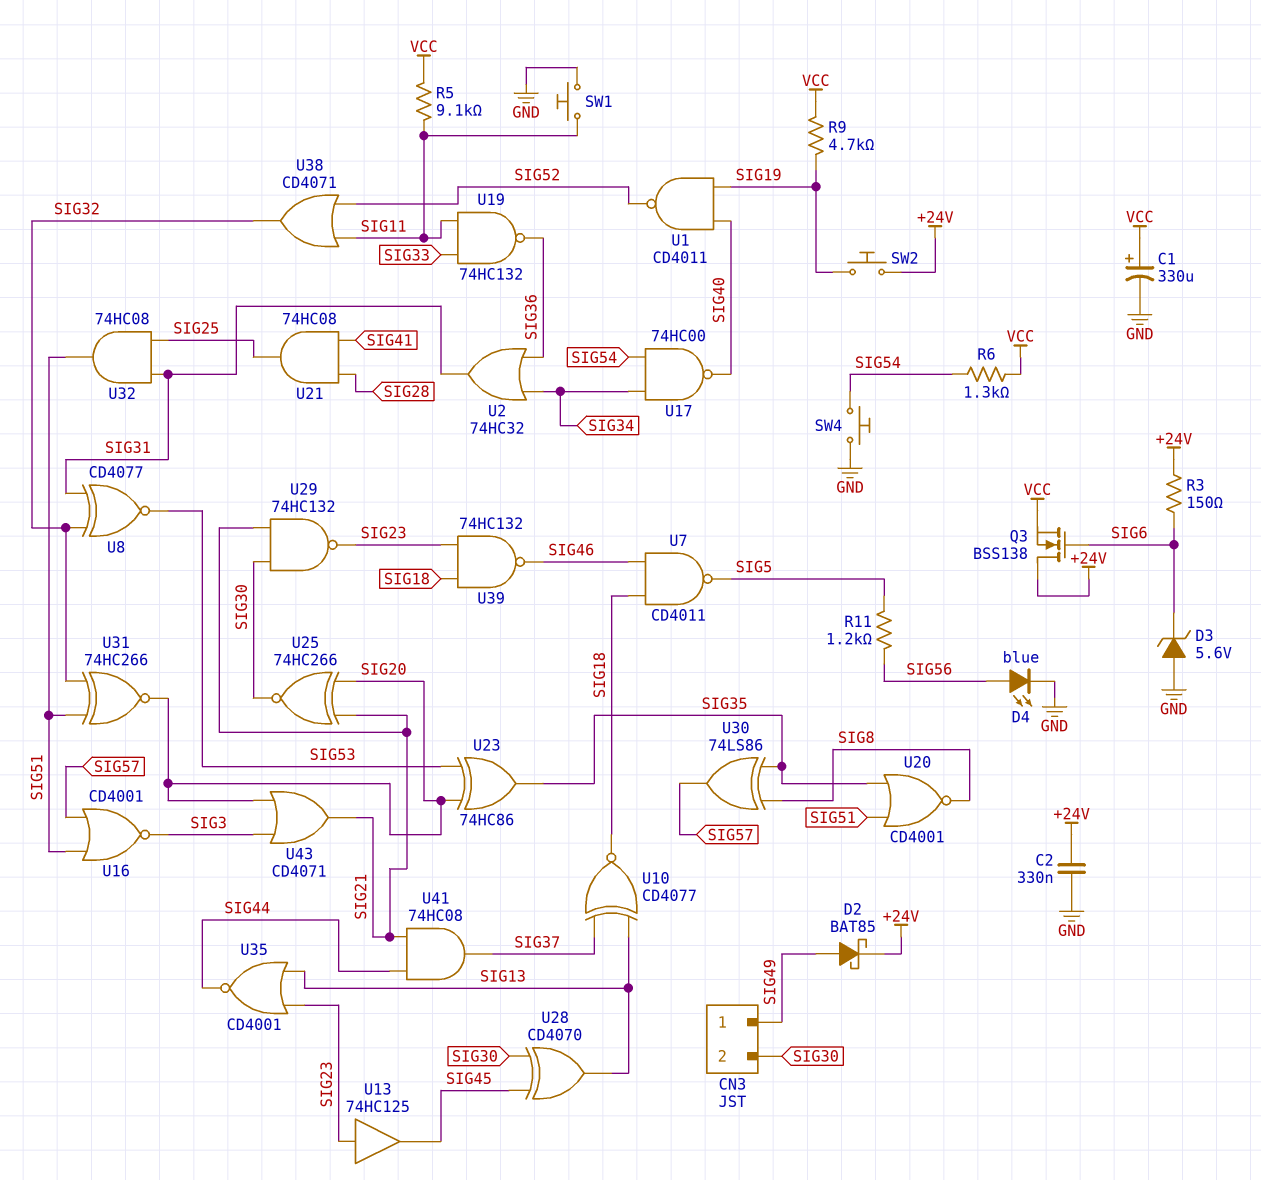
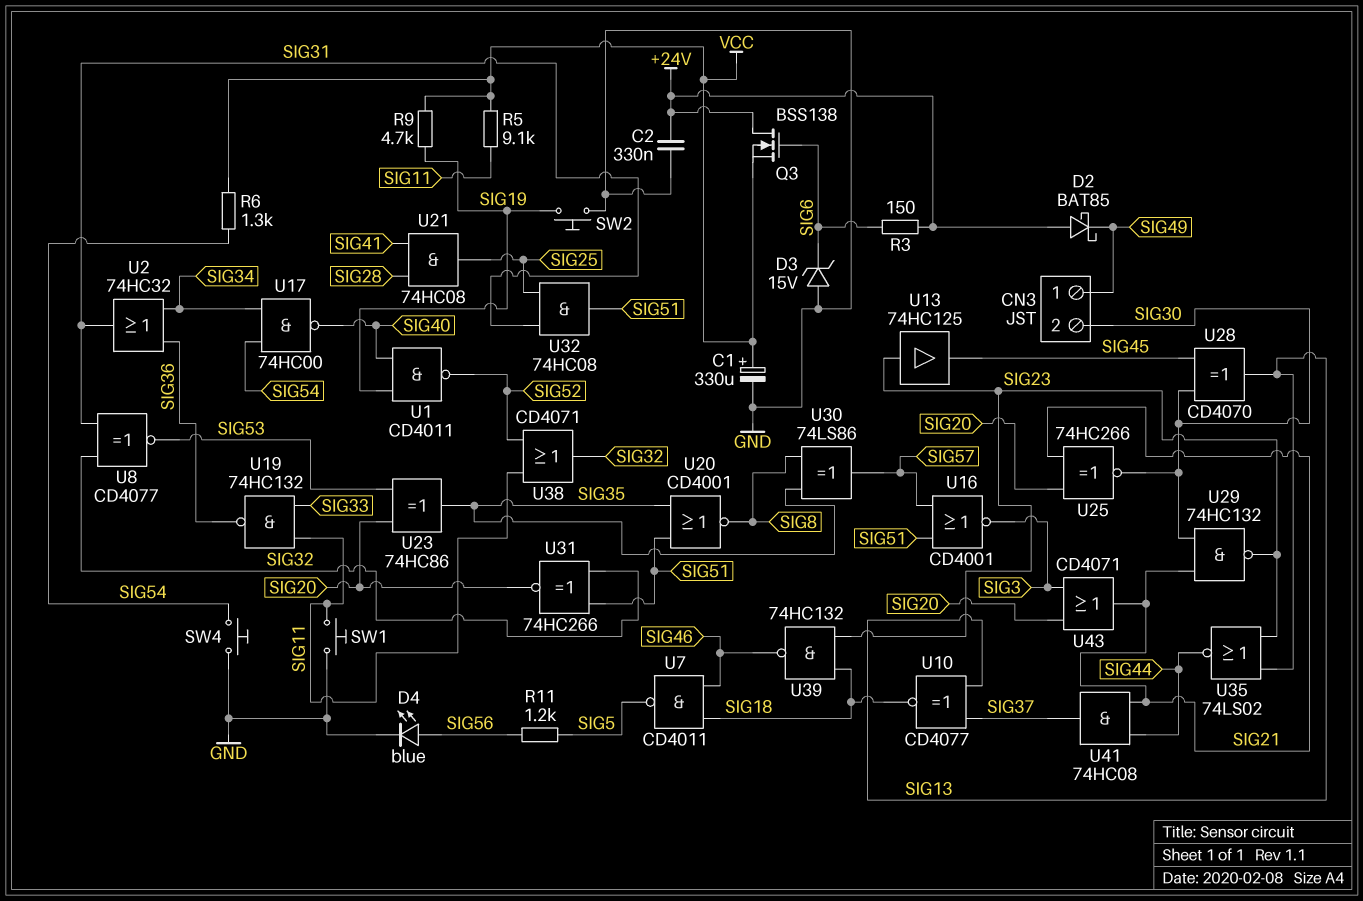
D2: schottky BAT85 (A SIG49, K +24V) -> schottky BAT85 (A +24V, K SIG49)
D3: zener 5.6V (A GND, K SIG6) -> zener 15V (A GND, K SIG6)
SW2: button (+24V, SIG19) -> button (GND, SIG19)
U35: NOR CD4001 (in SIG13, in SIG23, out SIG44) -> NOR 74LS02 (in SIG13, in SIG23, out SIG44)

